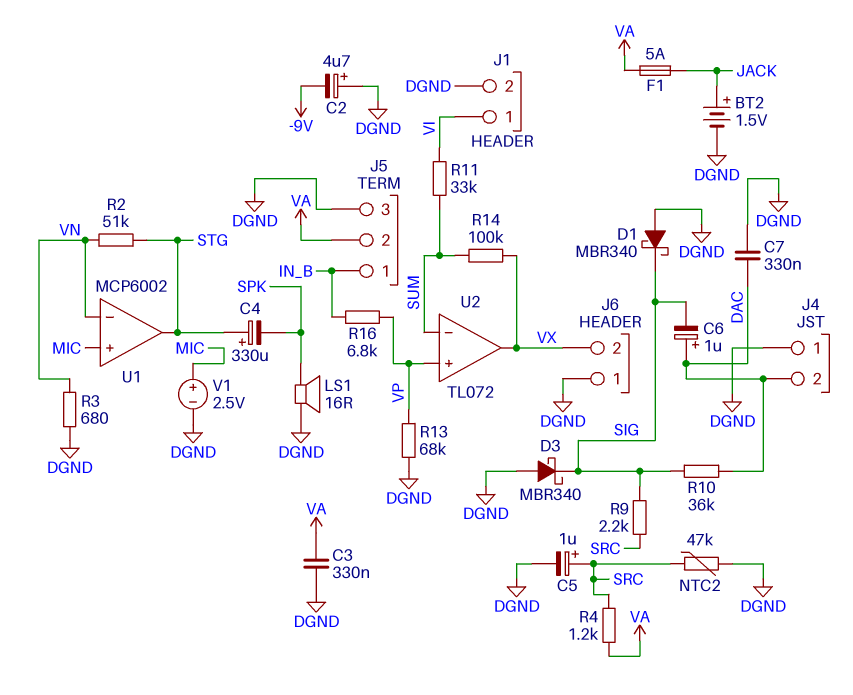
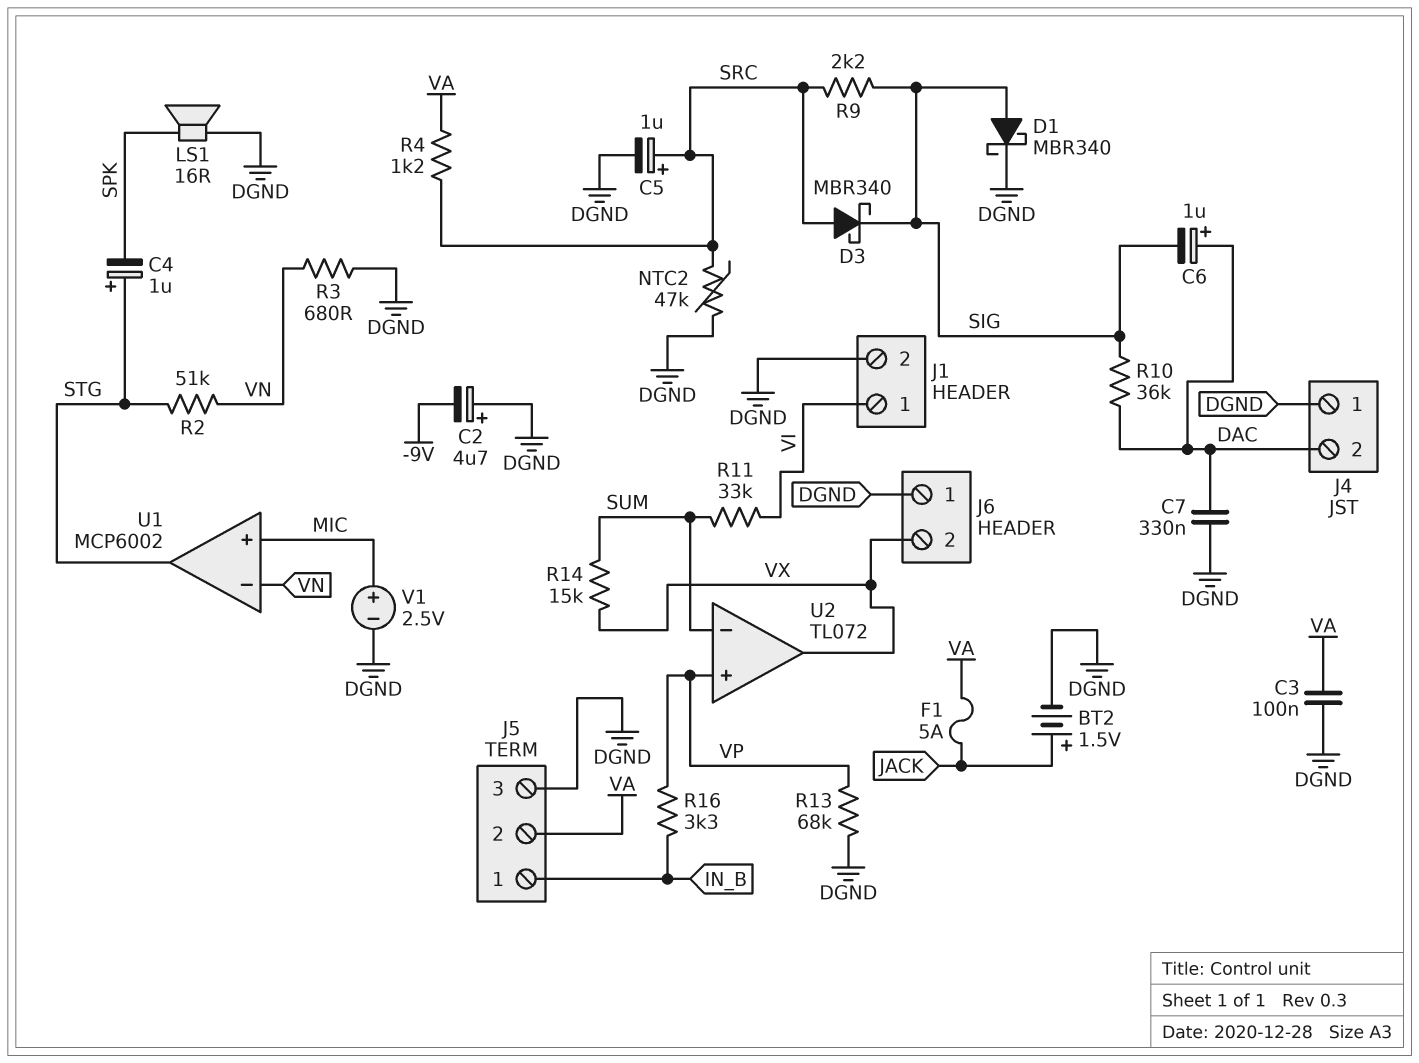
C3: 330nF (DGND, VA) -> 100nF (DGND, VA)
C4: 330uF (plus STG, minus SPK) -> 1uF (plus STG, minus SPK)
D1: schottky MBR340 (A DGND, K SIG) -> schottky MBR340 (A SIG, K DGND)
D3: schottky MBR340 (A DGND, K SIG) -> schottky MBR340 (A SRC, K SIG)
R14: 100k (SUM, VX) -> 15k (SUM, VX)
R16: 6.8k (IN_B, VP) -> 3.3k (IN_B, VP)

